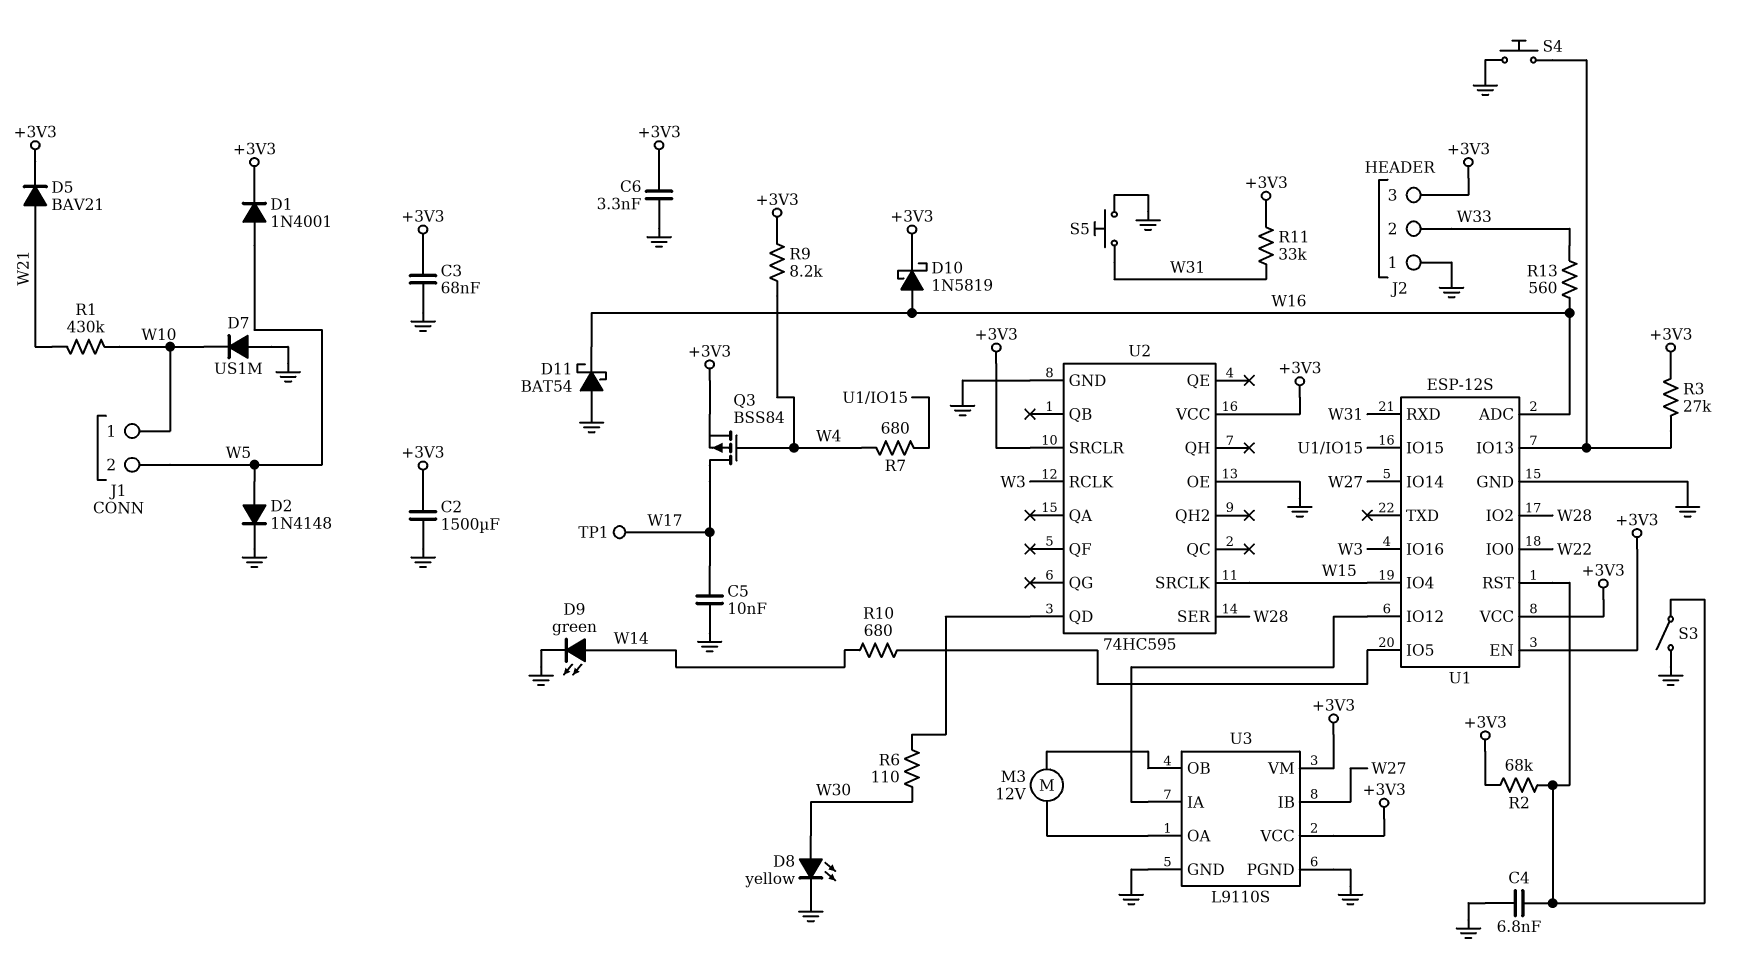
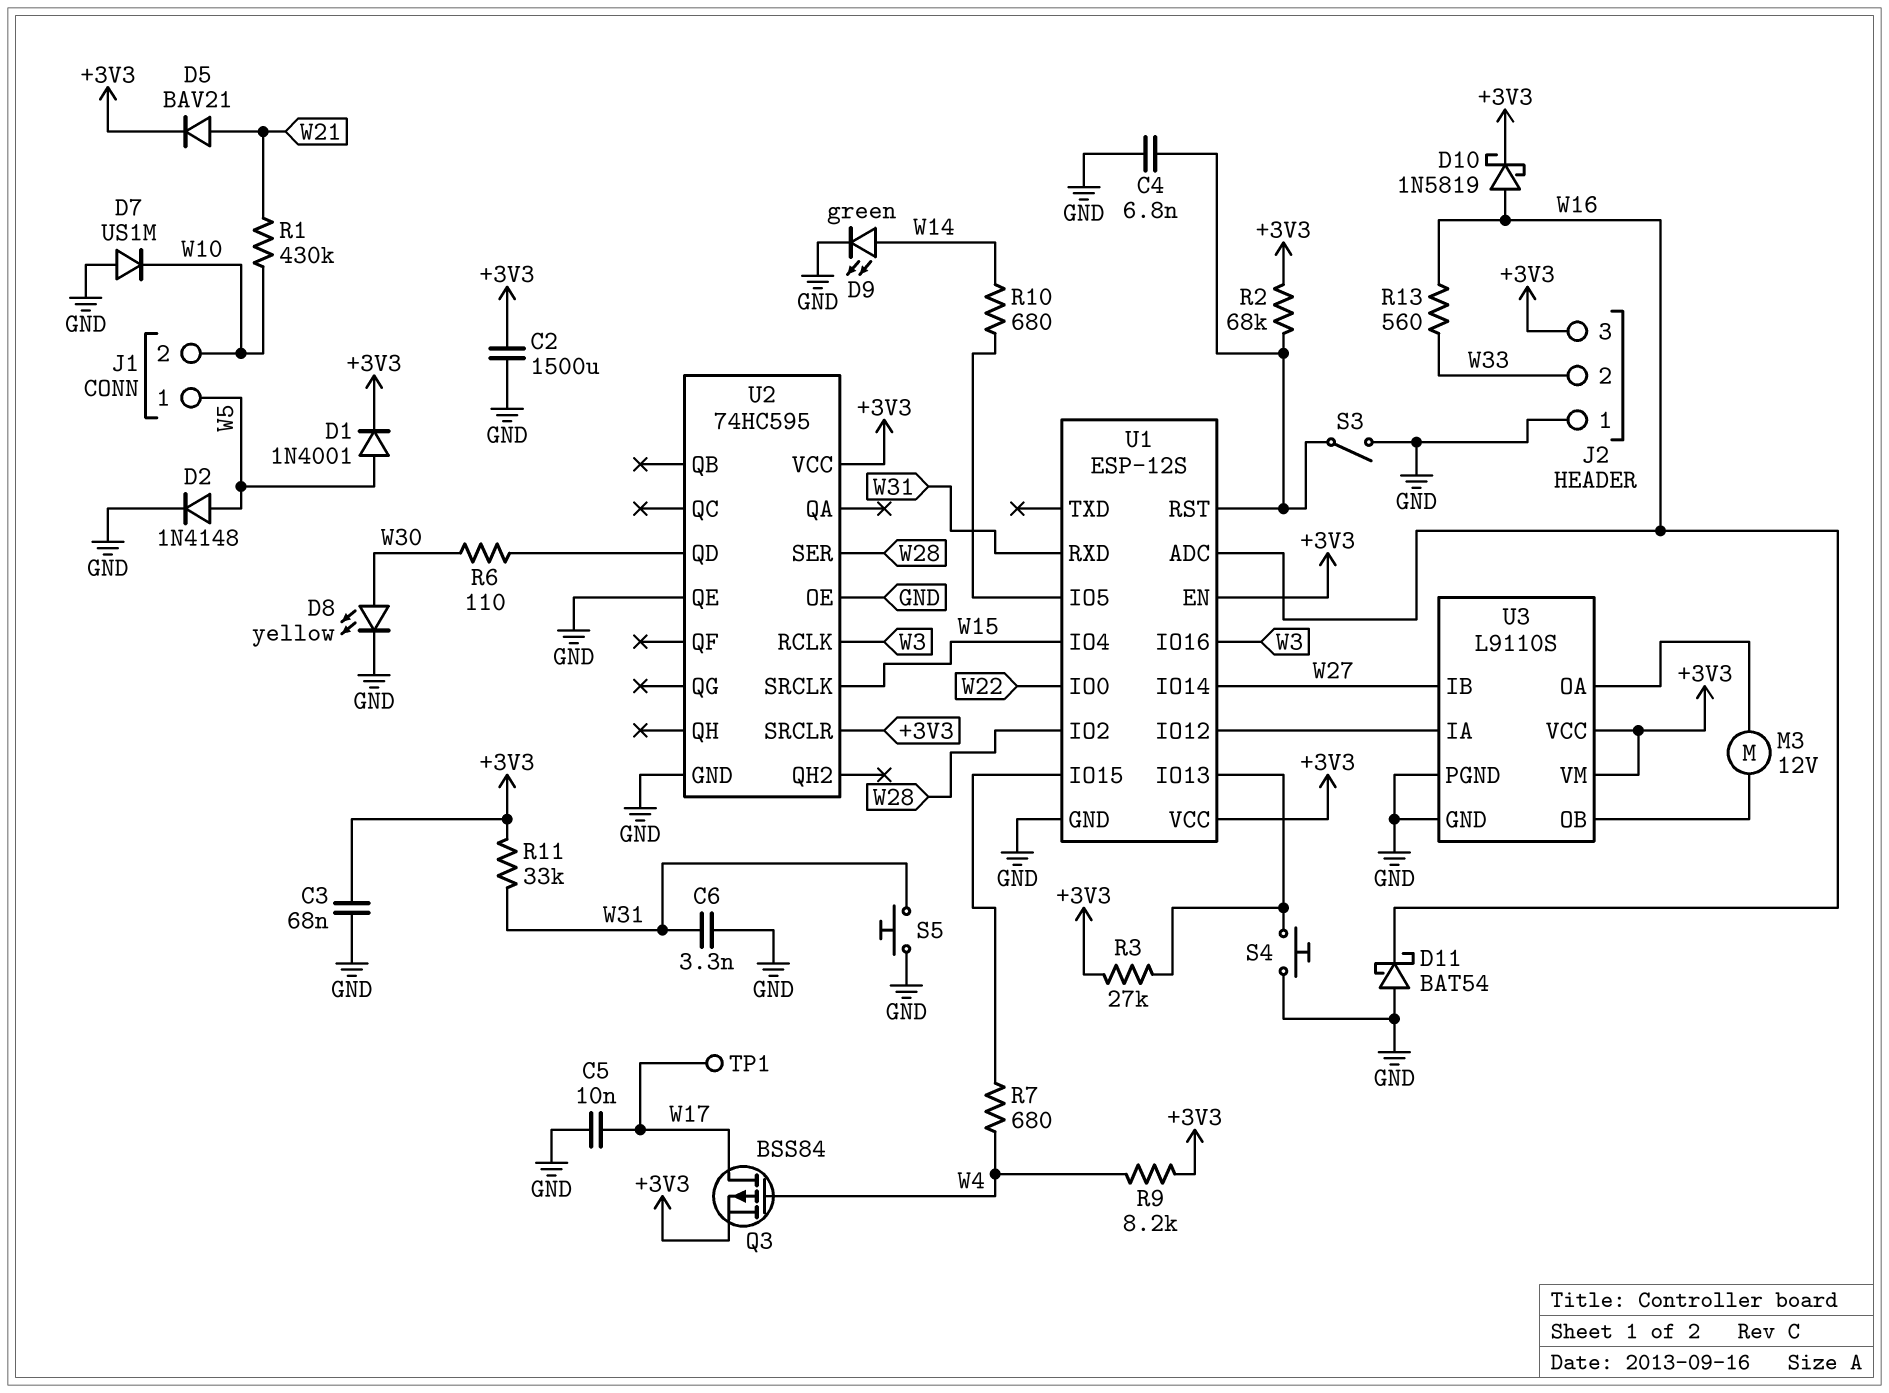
C6: 3.3nF (+3V3, GND) -> 3.3nF (GND, W31)
J1 pin 1: W10 -> W5
J1 pin 2: W5 -> W10
U2 pin QE: none -> GND

